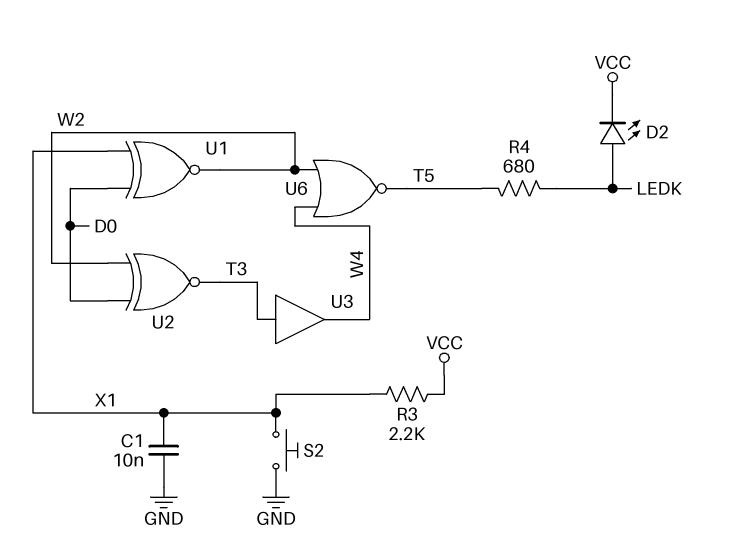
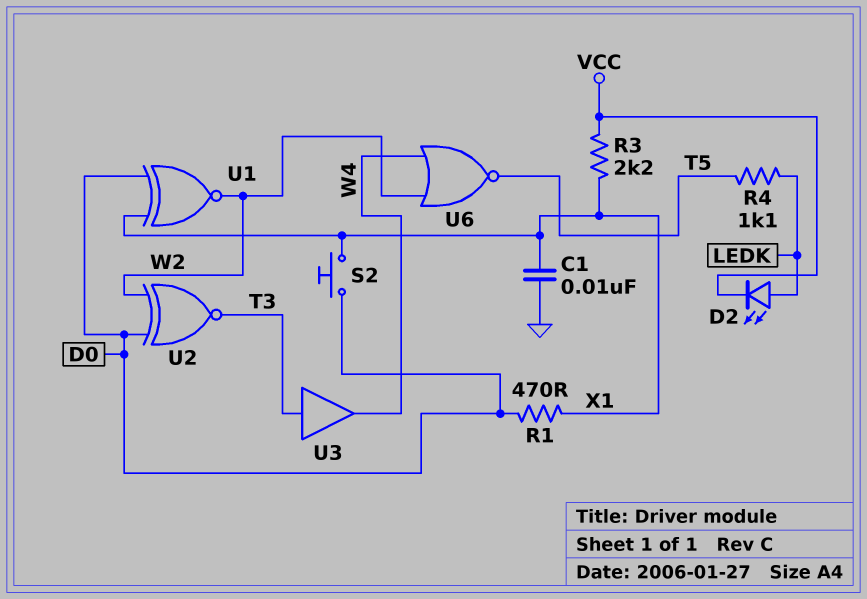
R1: none -> 470 (D0, X1)
R4: 680 (LEDK, T5) -> 1.1k (LEDK, T5)
S2: button (GND, X1) -> button (D0, X1)

